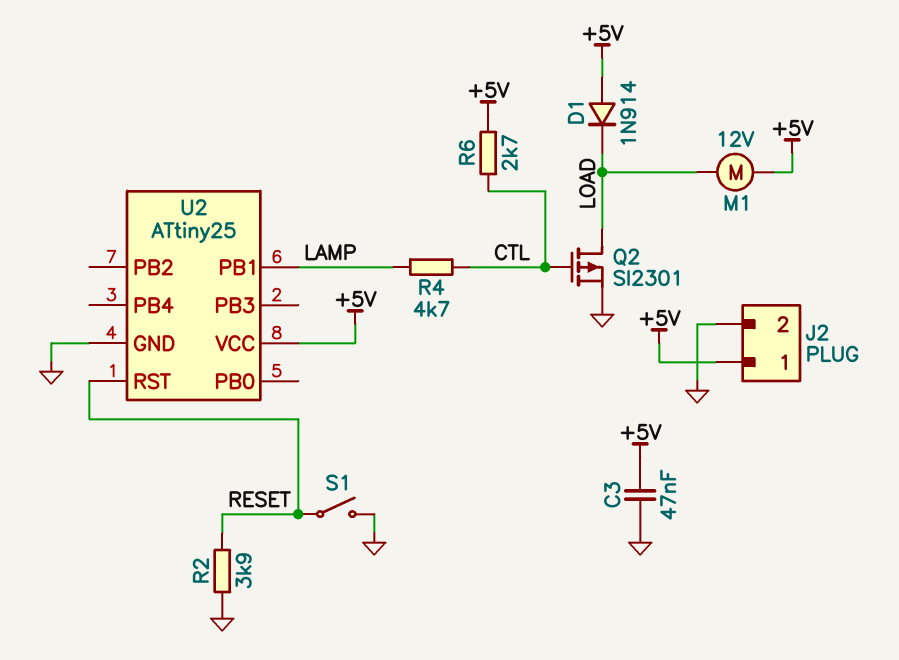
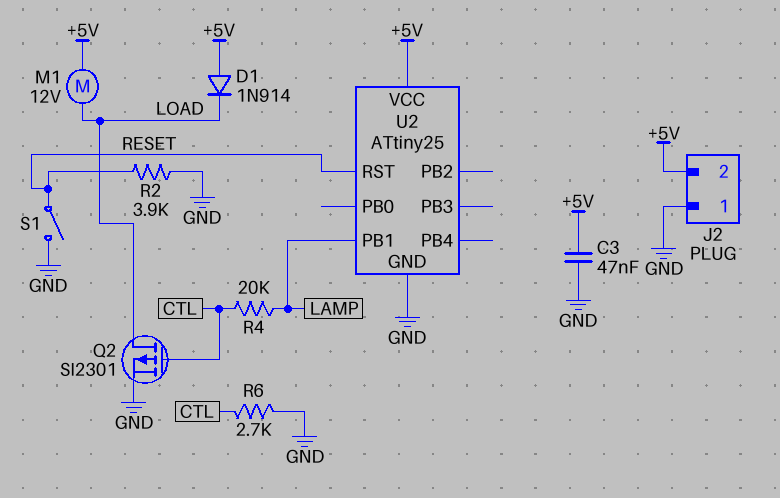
J2 pin 1: +5V -> GND
J2 pin 2: GND -> +5V
R4: 4.7k (CTL, LAMP) -> 20k (CTL, LAMP)
R6: 2.7k (+5V, CTL) -> 2.7k (CTL, GND)

